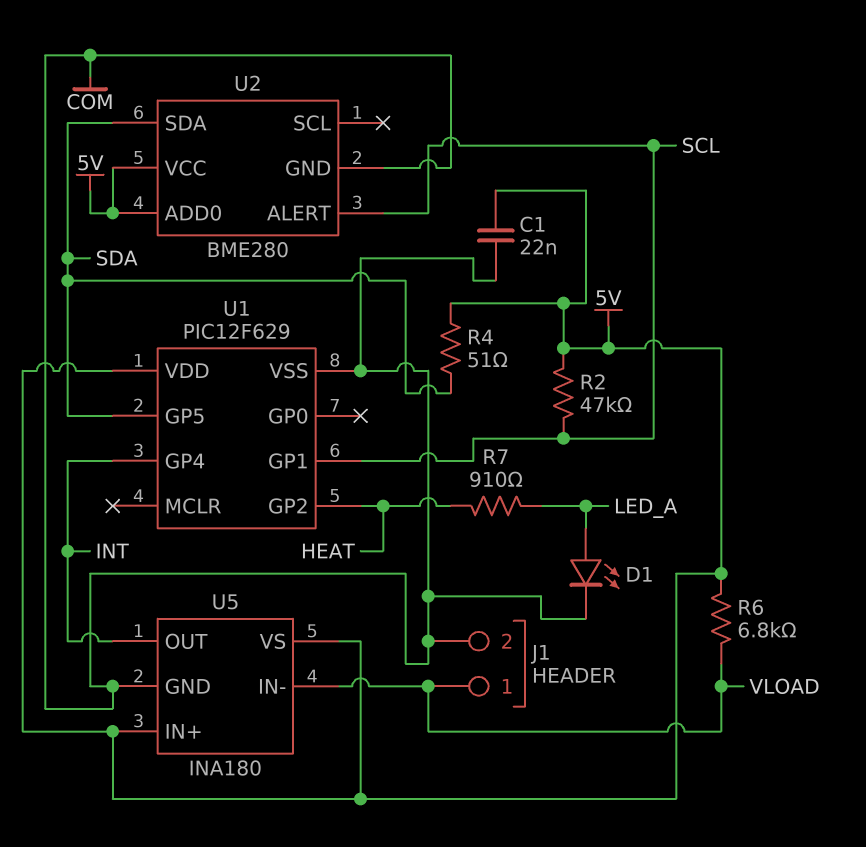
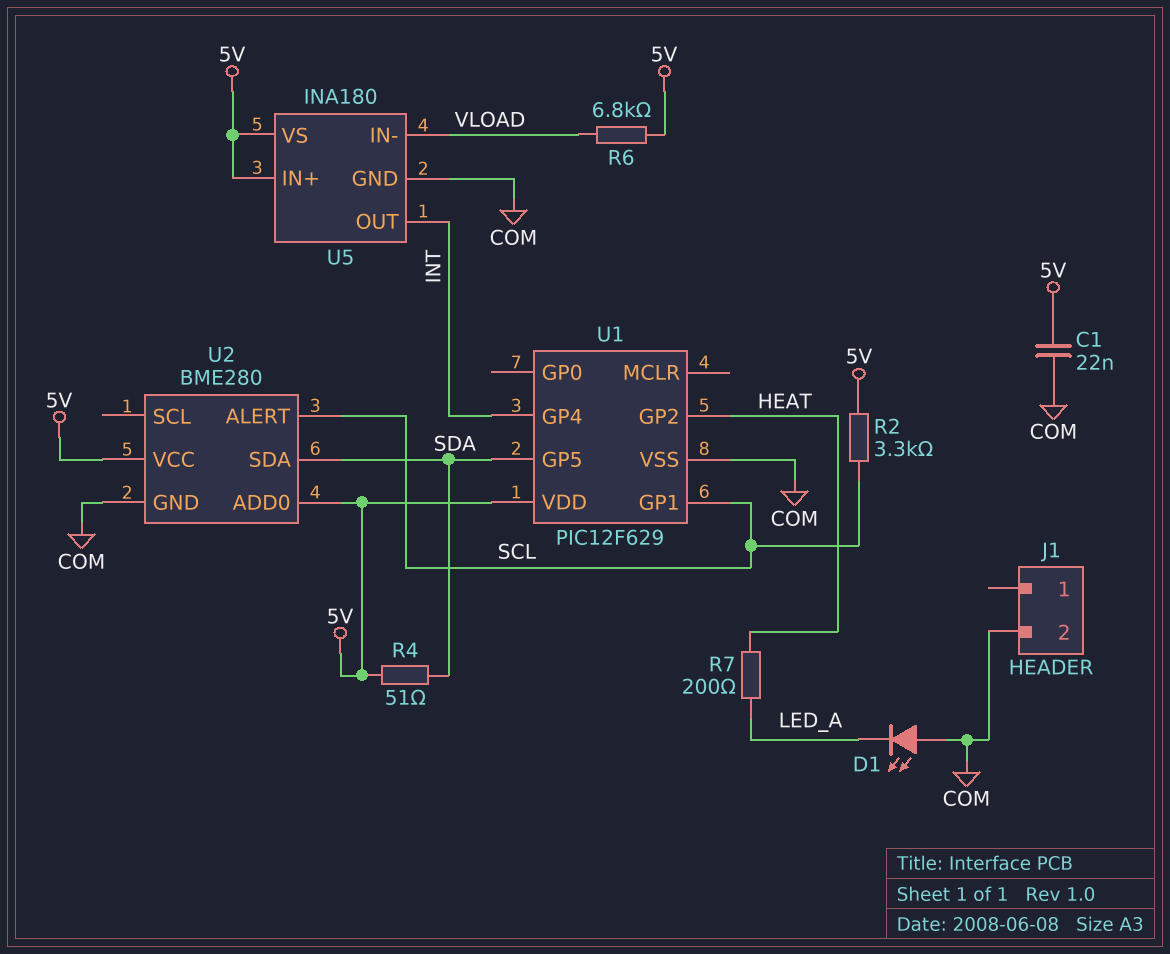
D1: LED (A LED_A, K COM) -> LED (A COM, K LED_A)
J1 pin 1: VLOAD -> none
R2: 47k (5V, SCL) -> 3.3k (5V, SCL)
R7: 910 (HEAT, LED_A) -> 200 (HEAT, LED_A)

